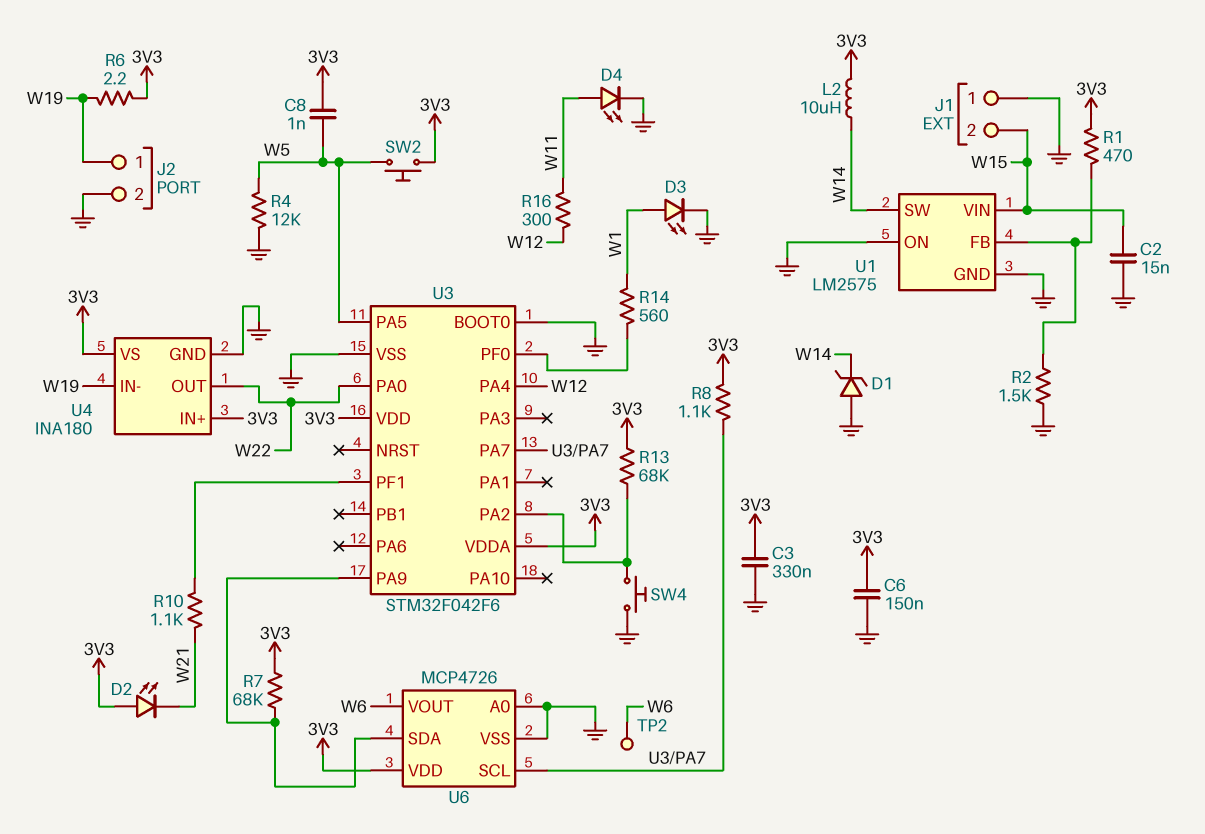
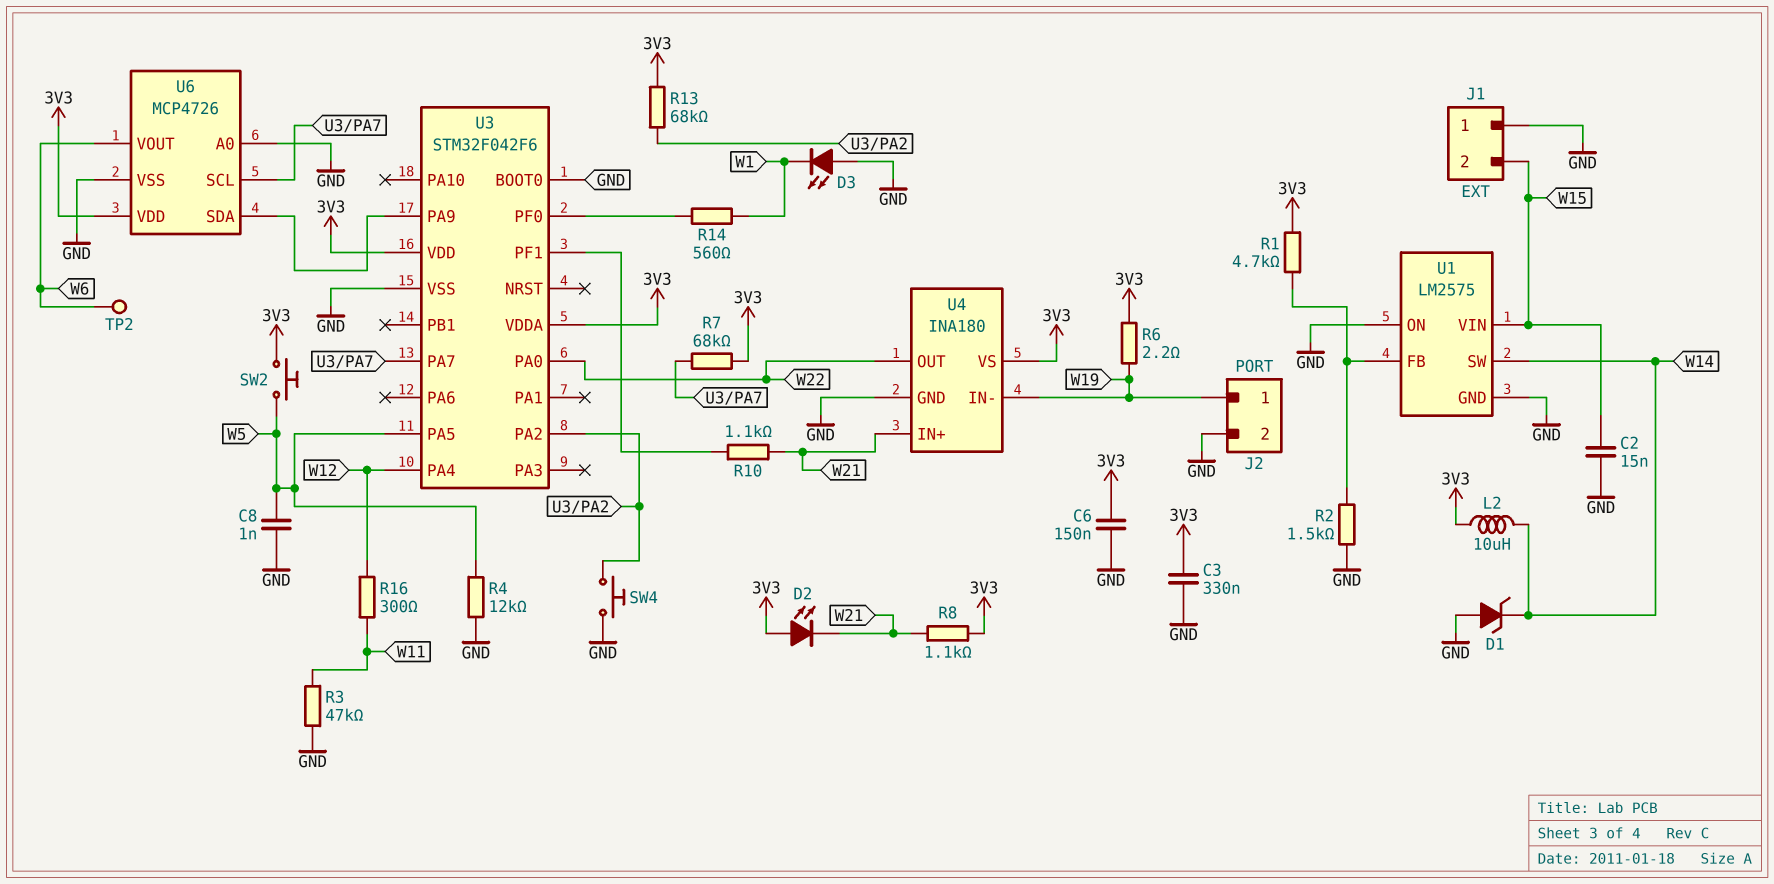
C8: 1nF (3V3, W5) -> 1nF (GND, W5)
D3: LED (A W1, K GND) -> LED (A GND, K W1)
D4: LED (A W11, K GND) -> none
R1: 470 (3V3, U1/FB) -> 4.7k (3V3, U1/FB)
R3: none -> 47k (GND, W11)
R7: 68k (3V3, U3/PA9) -> 68k (3V3, U3/PA7)
R8: 1.1k (3V3, U3/PA7) -> 1.1k (3V3, W21)
U4 pin IN+: 3V3 -> W21

